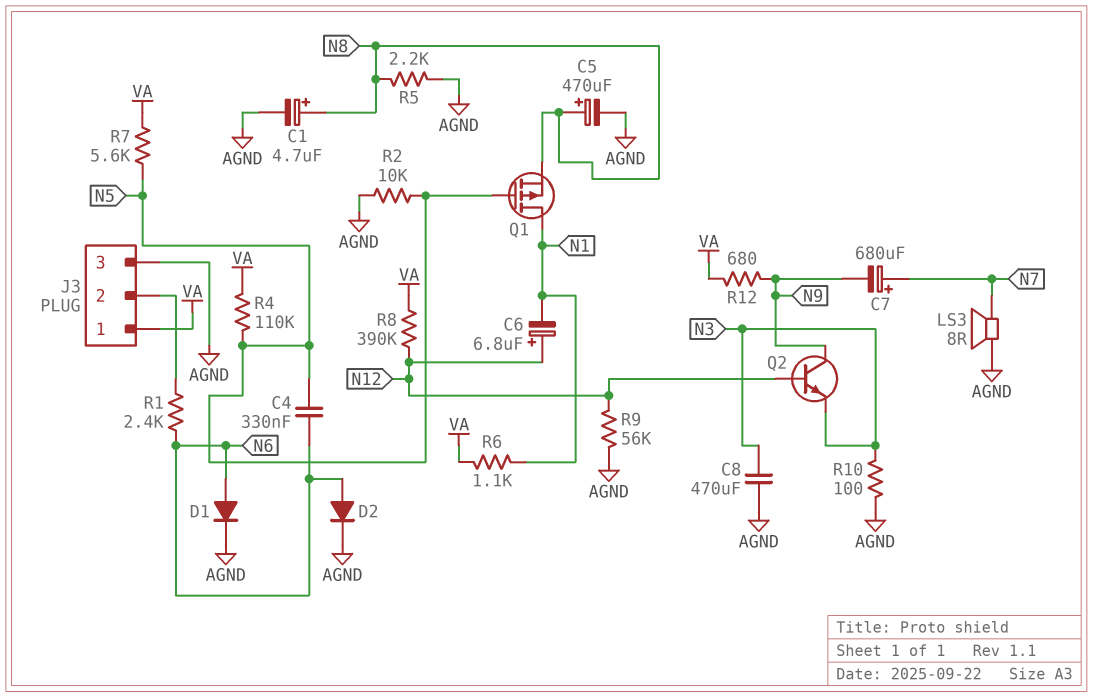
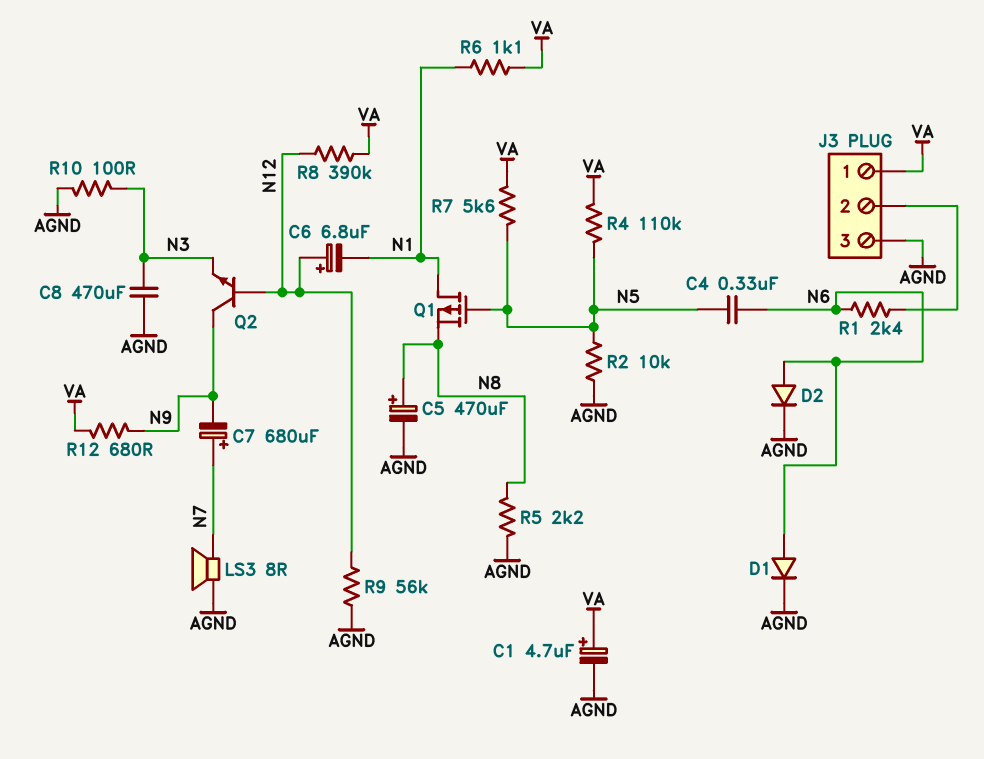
C1: 4.7uF (plus N8, minus AGND) -> 4.7uF (plus VA, minus AGND)

